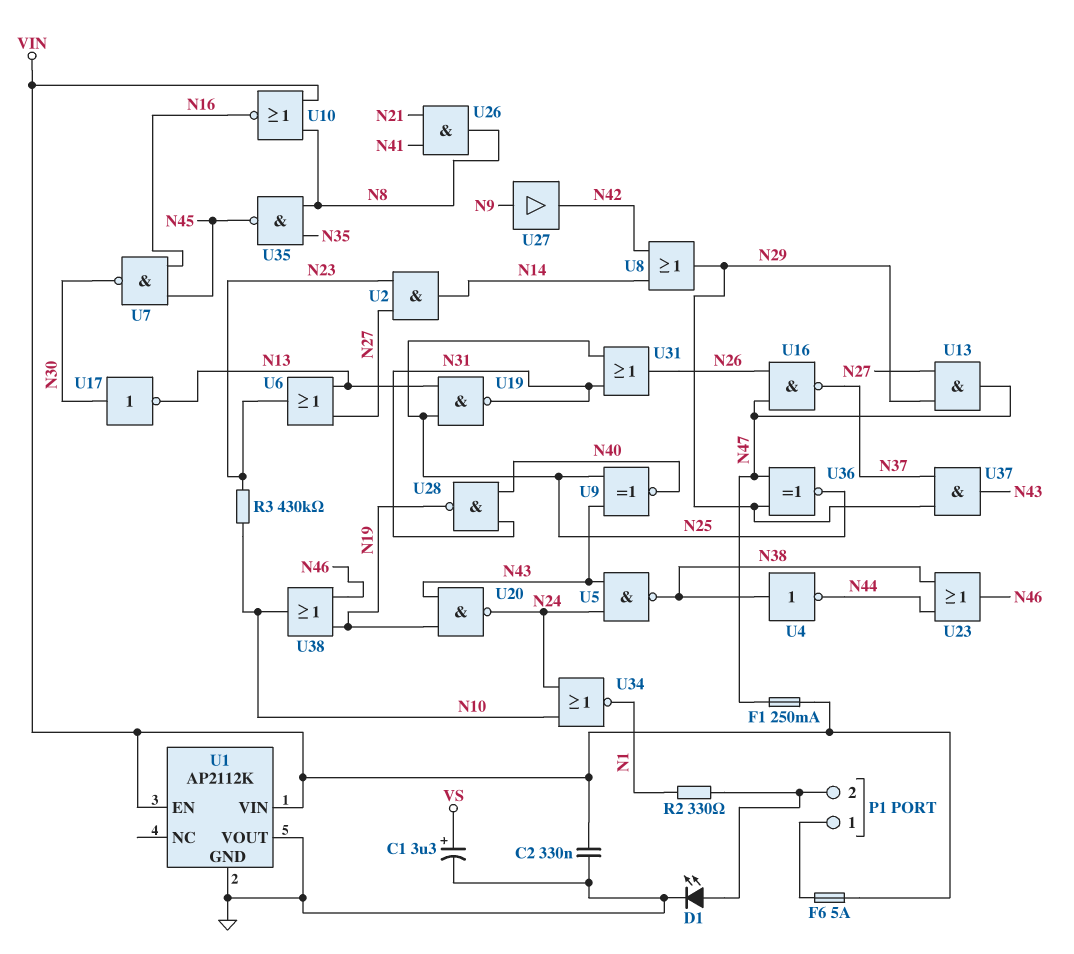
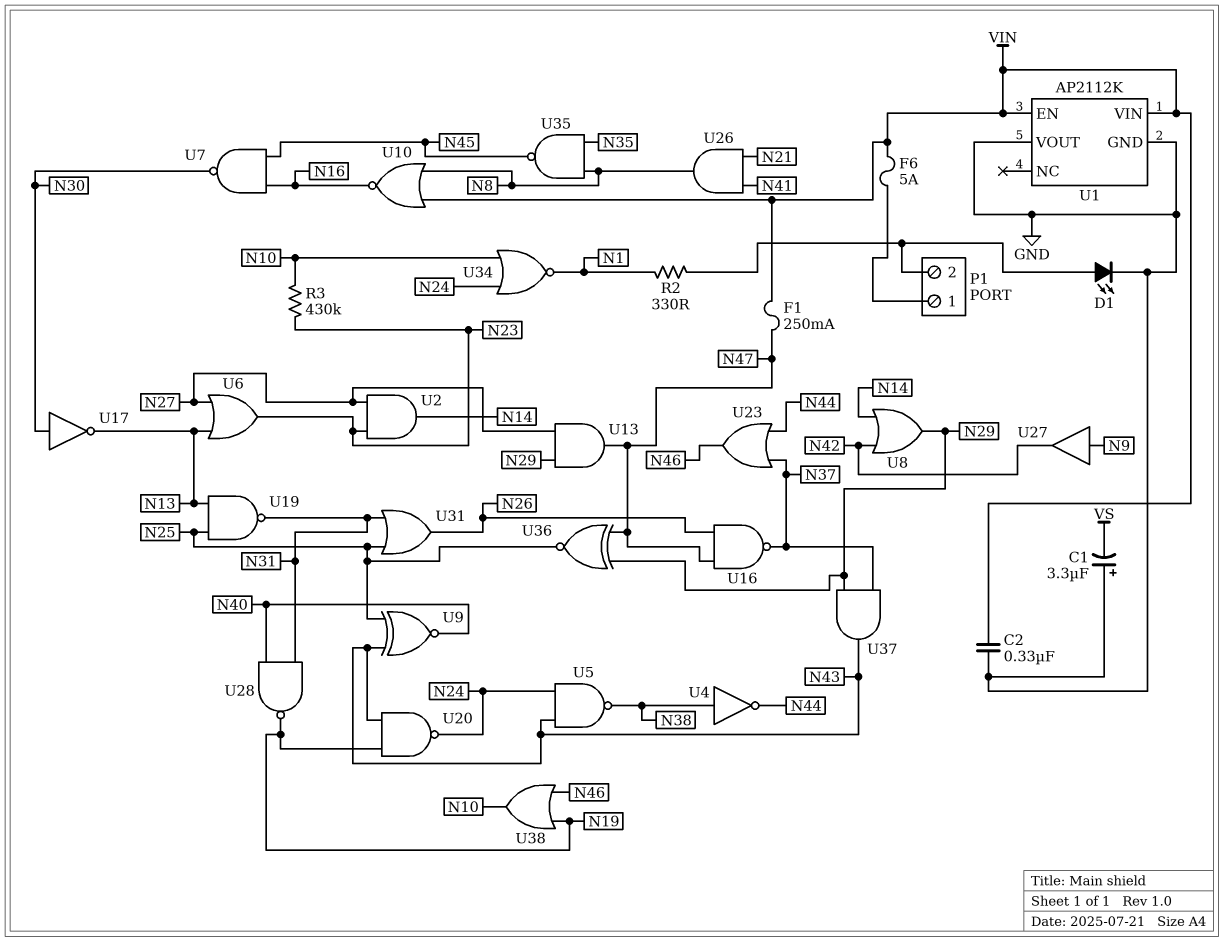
C1: 3.3uF (plus VS, minus GND) -> 3.3uF (plus GND, minus VS)
U23: OR (in N38, in N44, out N46) -> OR (in N37, in N44, out N46)

